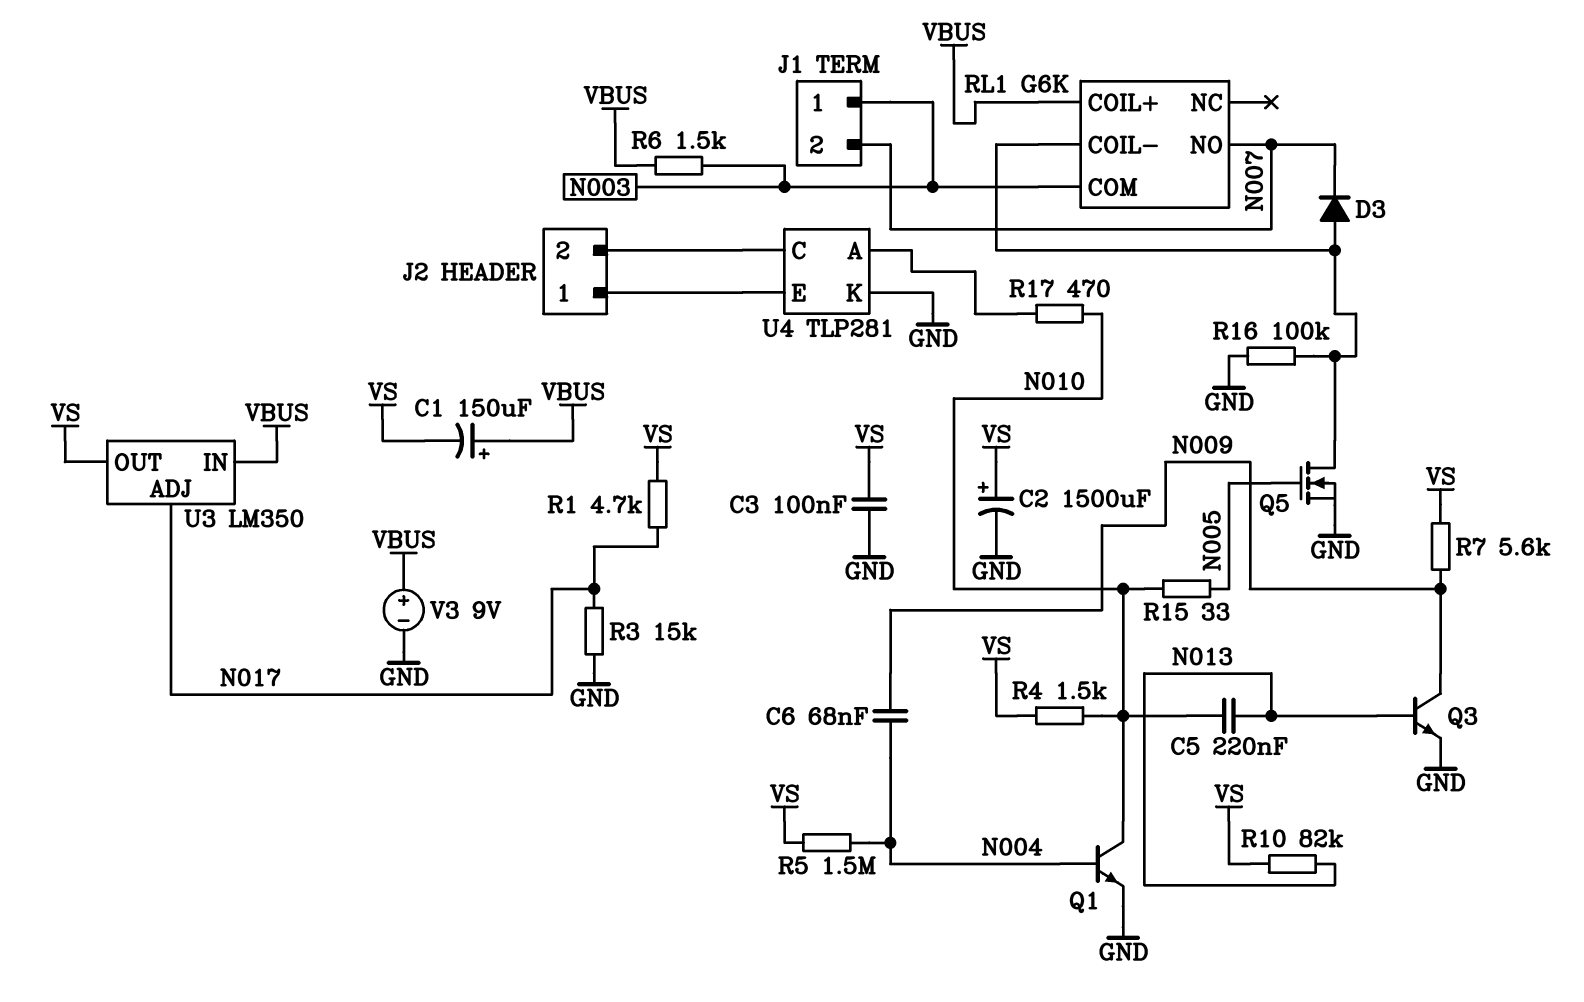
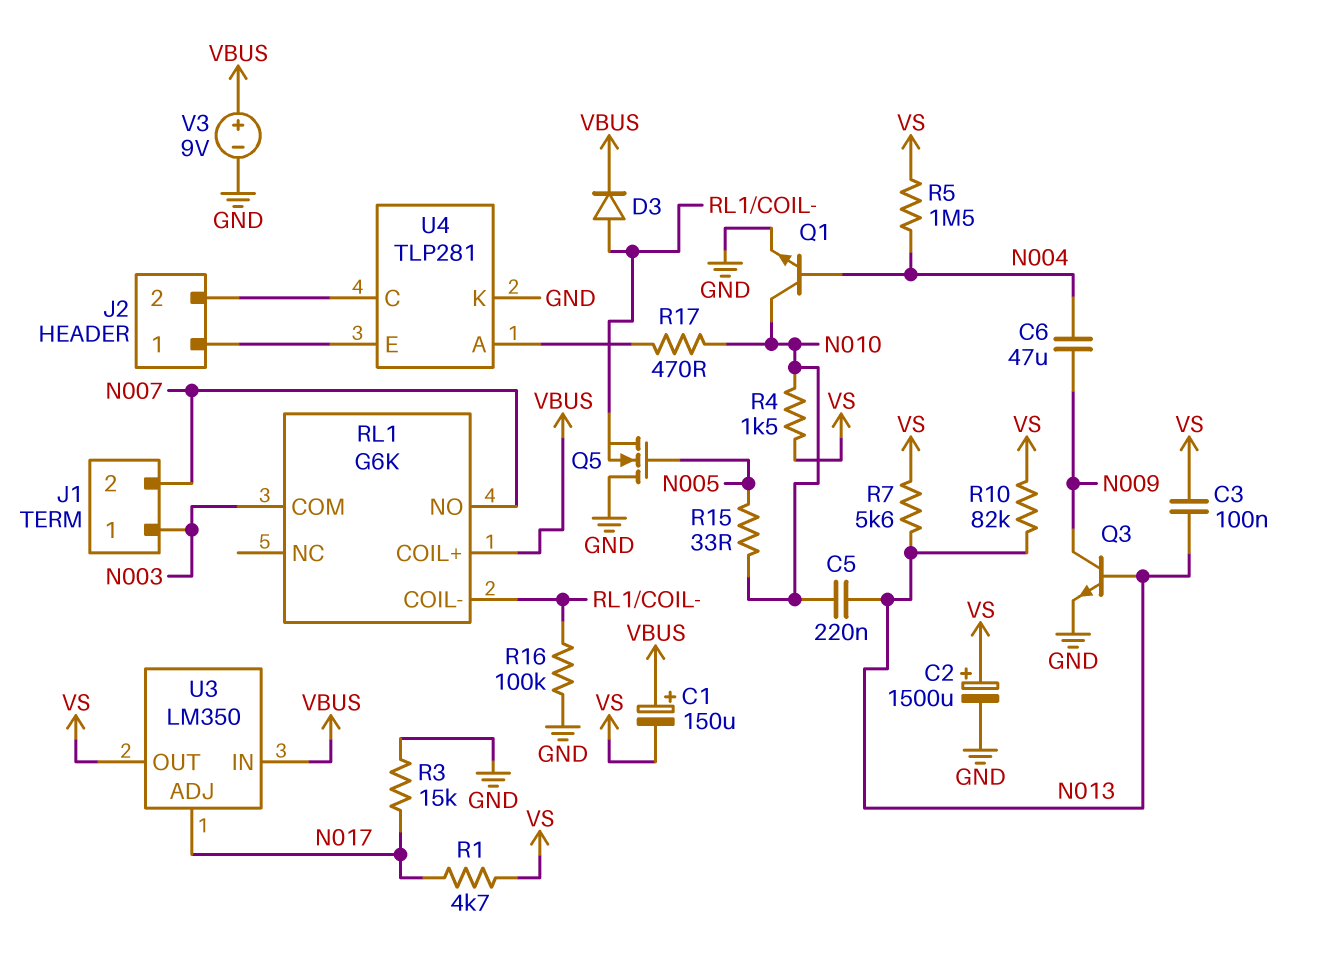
C3: 100nF (GND, VS) -> 100nF (N013, VS)
C6: 68nF (N004, N009) -> 47uF (N004, N009)
D3: diode (A RL1/COIL-, K N007) -> diode (A RL1/COIL-, K VBUS)
Q5: NMOS (G N005, D RL1/COIL-, S GND) -> NMOS (G N005, D GND, S RL1/COIL-)
R6: 1.5k (N003, VBUS) -> none
R7: 5.6k (N009, VS) -> 5.6k (N013, VS)

